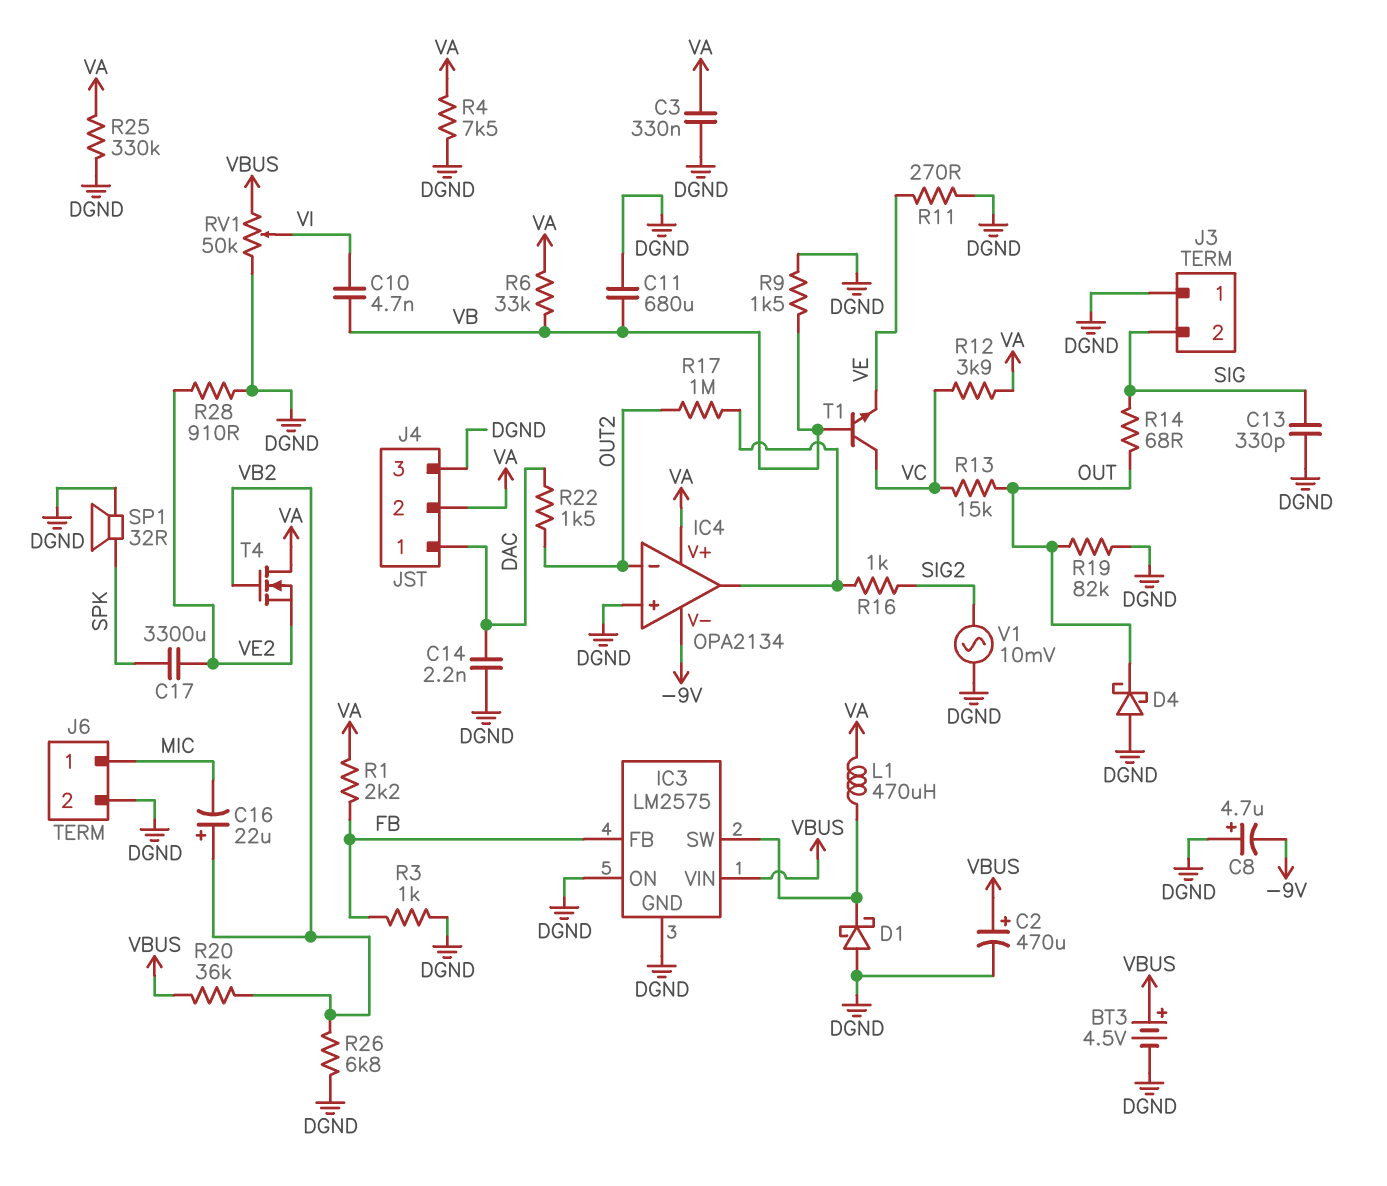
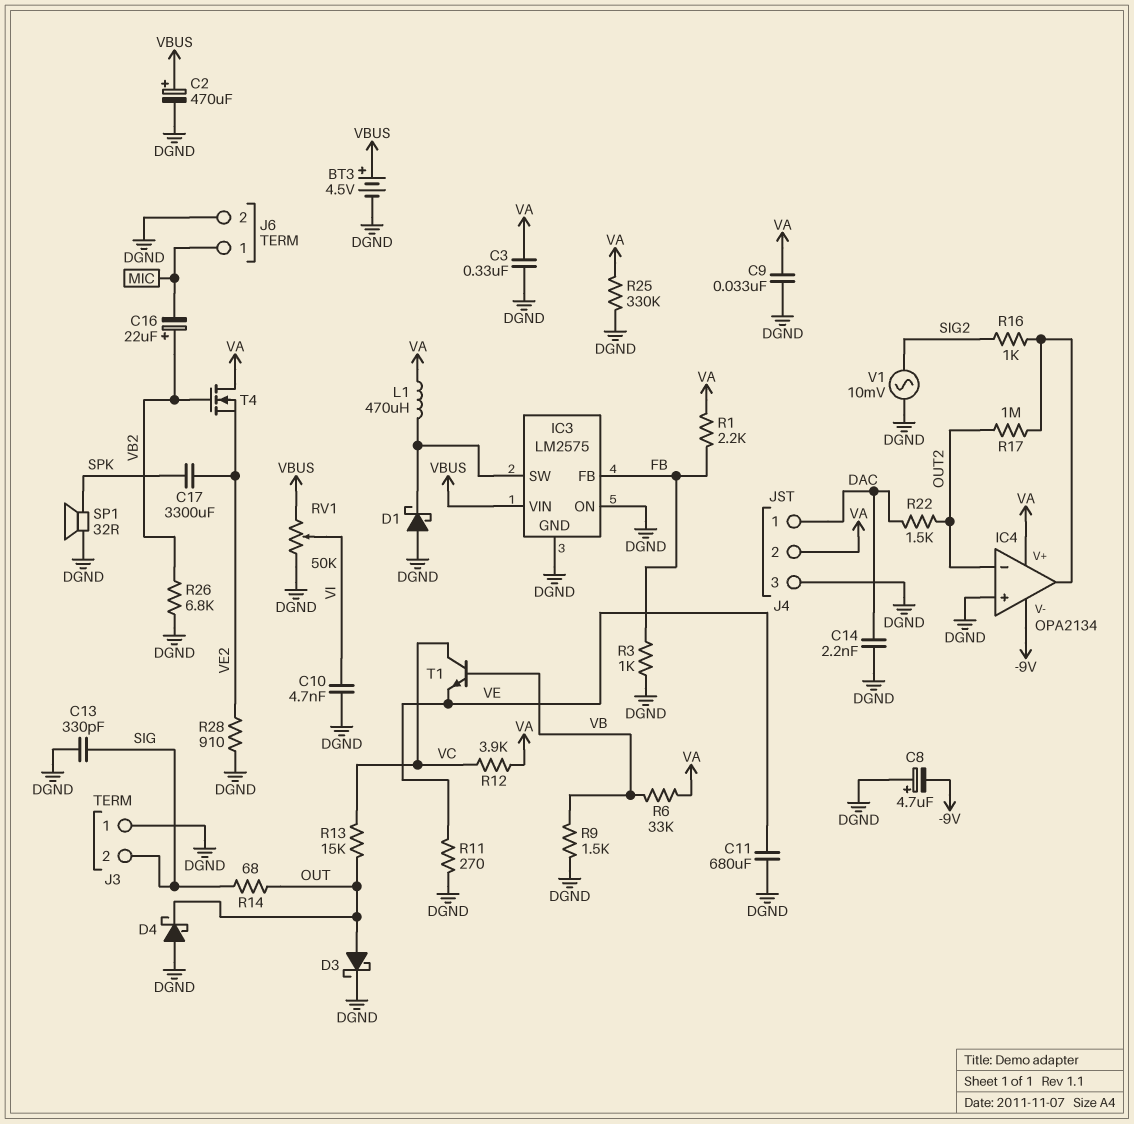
C9: none -> 33nF (DGND, VA)
C10: 4.7nF (VB, VI) -> 4.7nF (DGND, VI)
C11: 680uF (DGND, VB) -> 680uF (DGND, VE)
D3: none -> schottky (A OUT, K DGND)
R4: 7.5k (DGND, VA) -> none
R19: 82k (DGND, OUT) -> none
R20: 36k (VB2, VBUS) -> none

